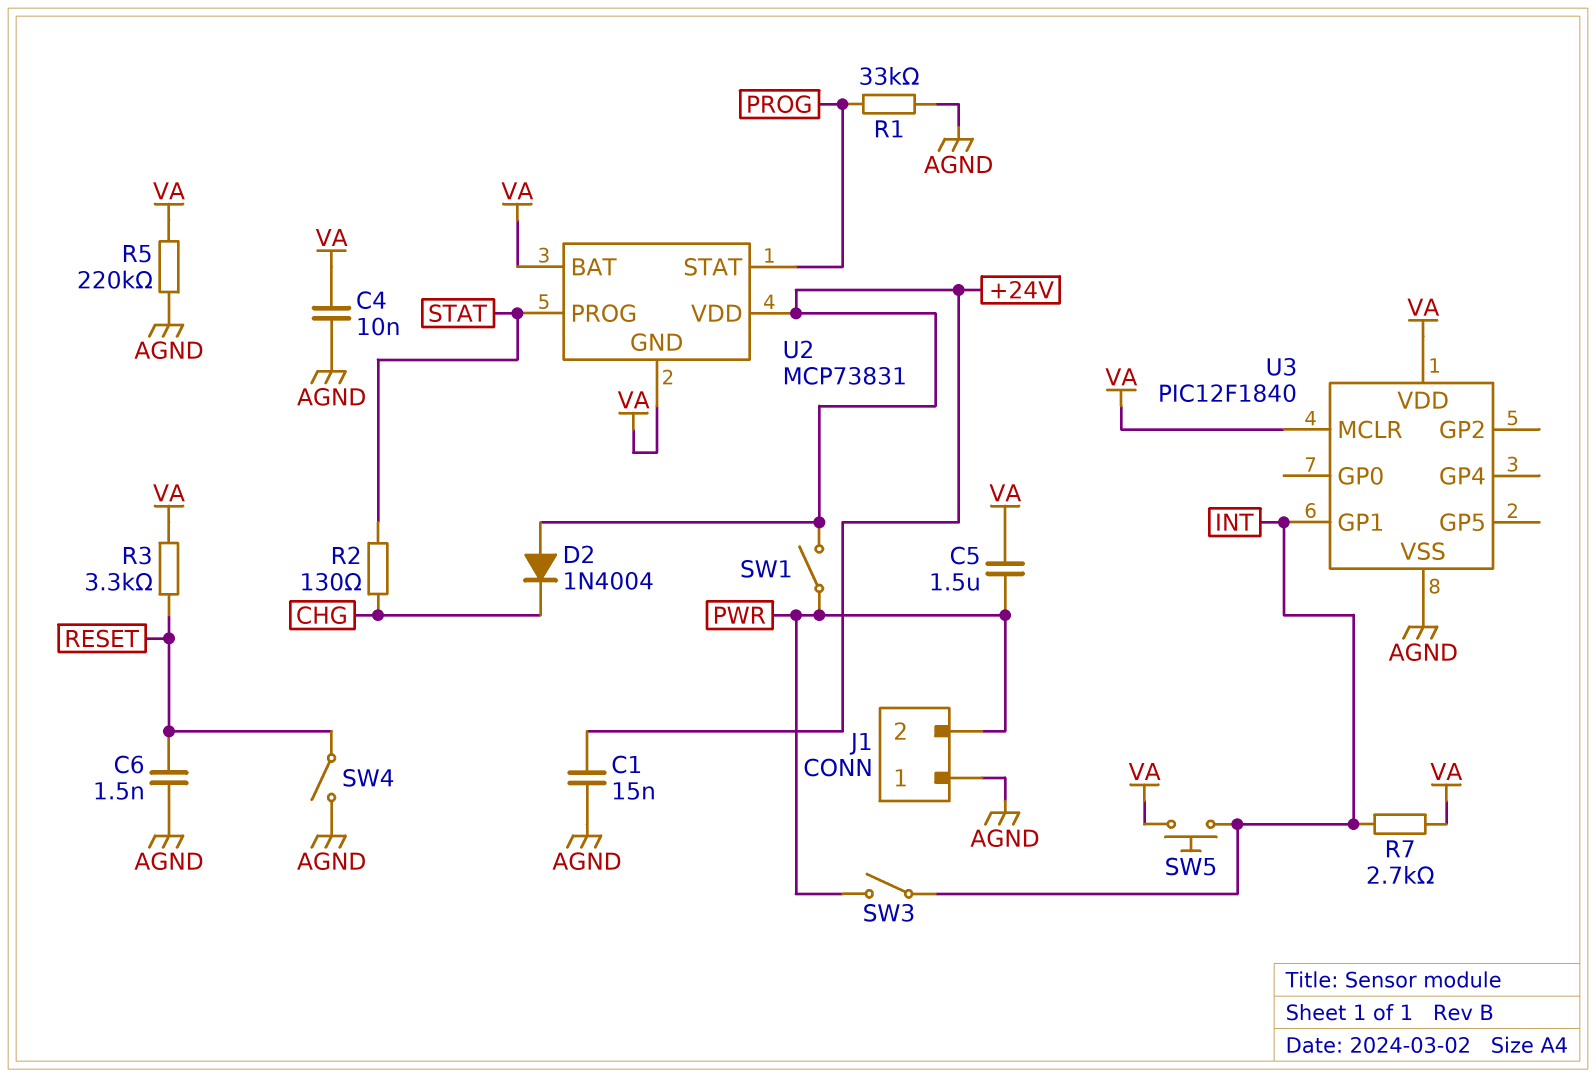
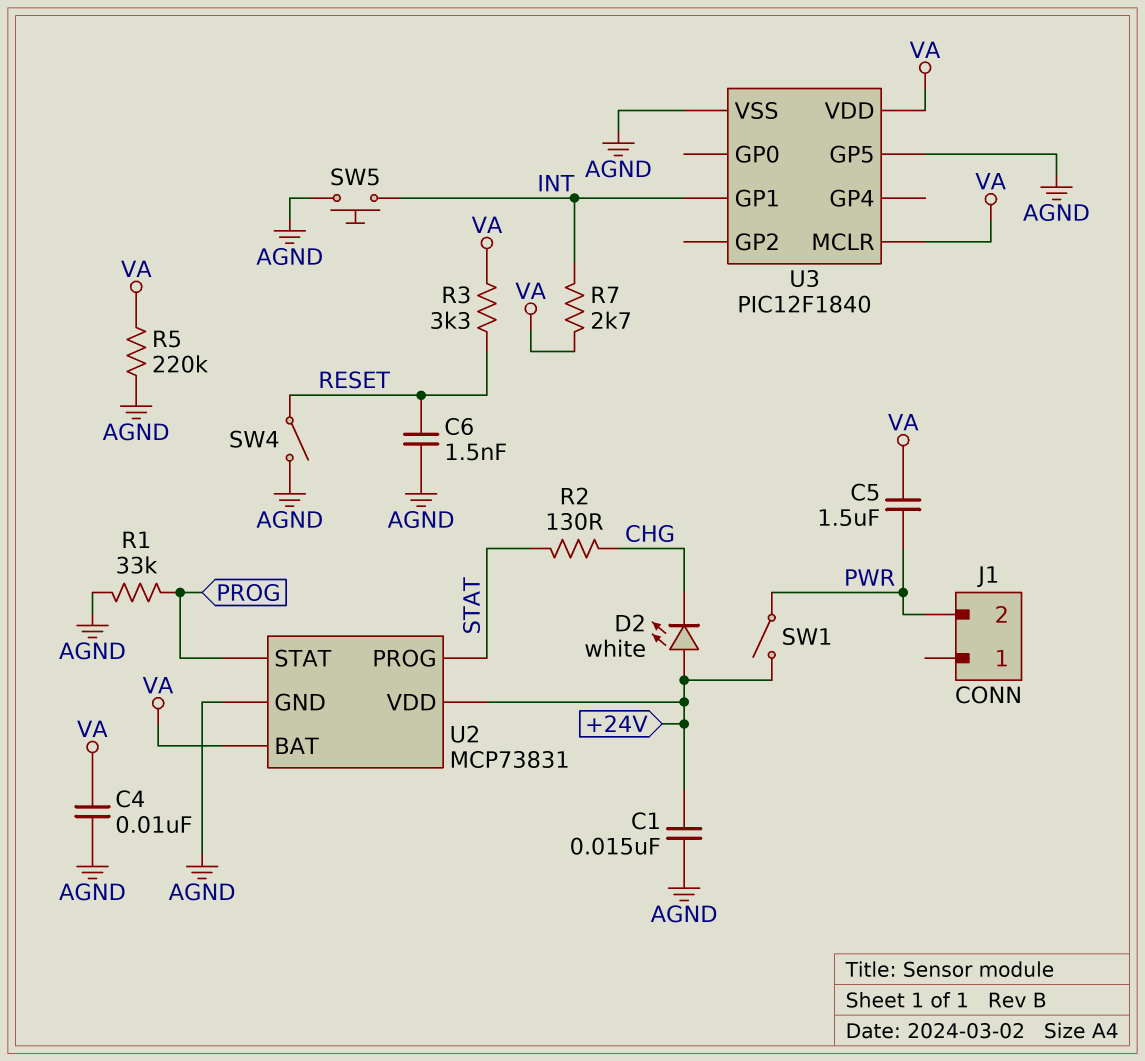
D2: diode 1N4004 (A +24V, K CHG) -> LED white (A +24V, K CHG)
J1 pin 1: AGND -> none
SW3: switch (INT, PWR) -> none
SW5: button (INT, VA) -> button (AGND, INT)
U2 pin GND: VA -> AGND
U3 pin GP5: none -> AGND

